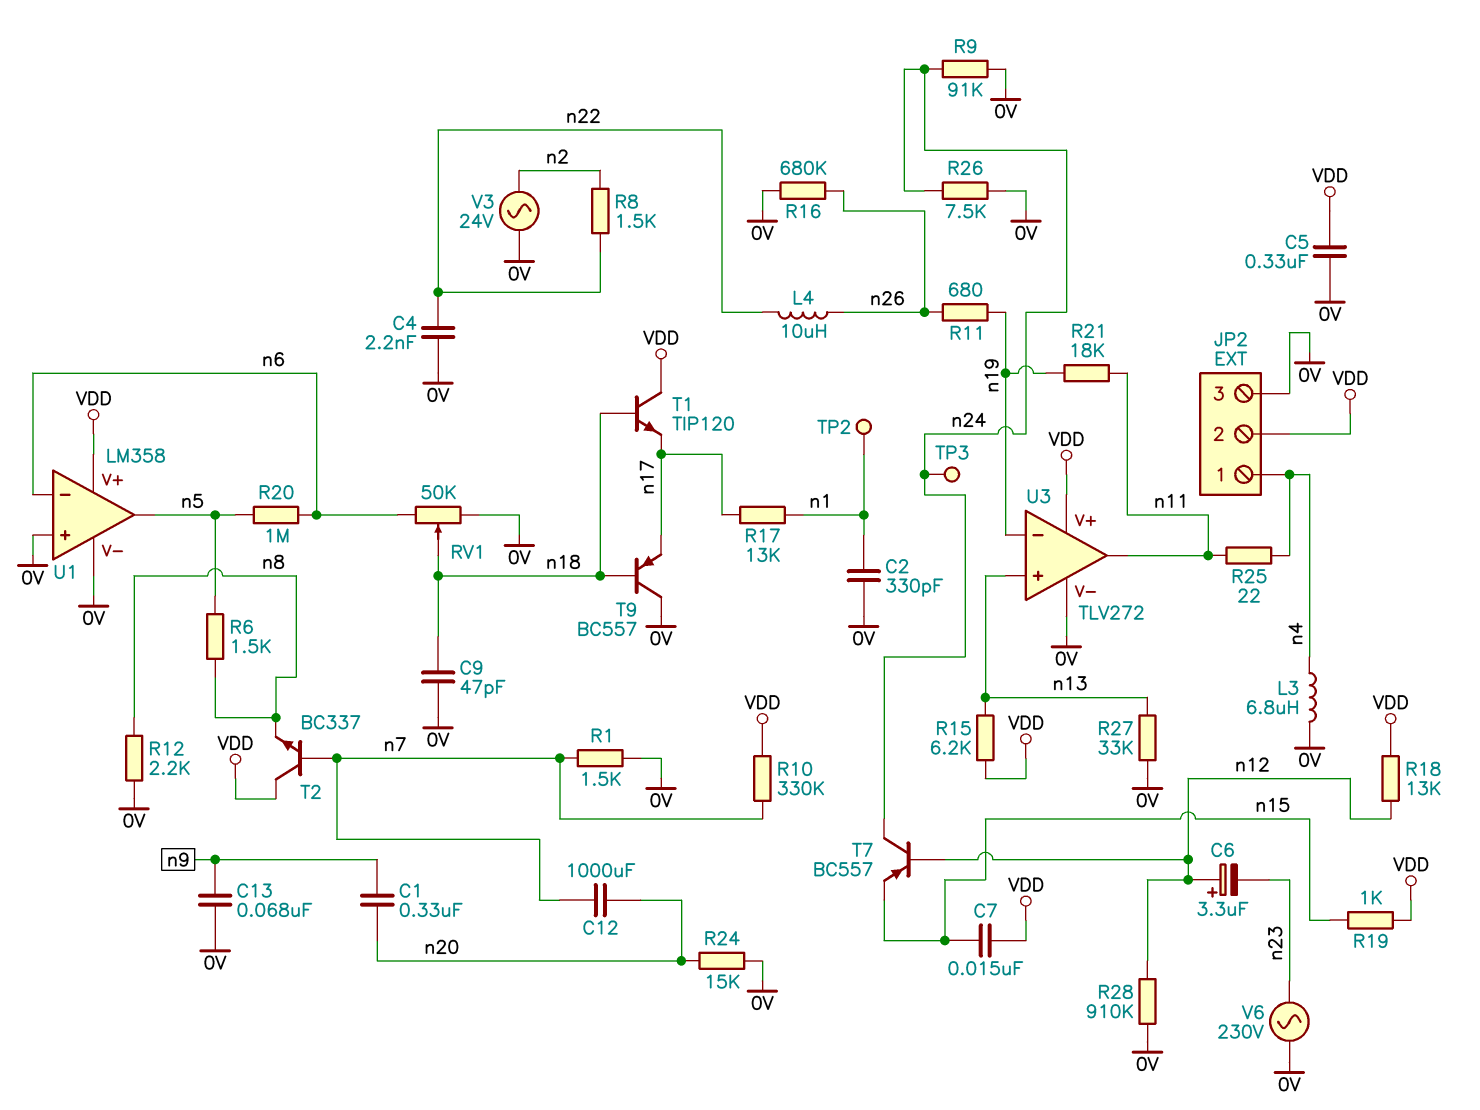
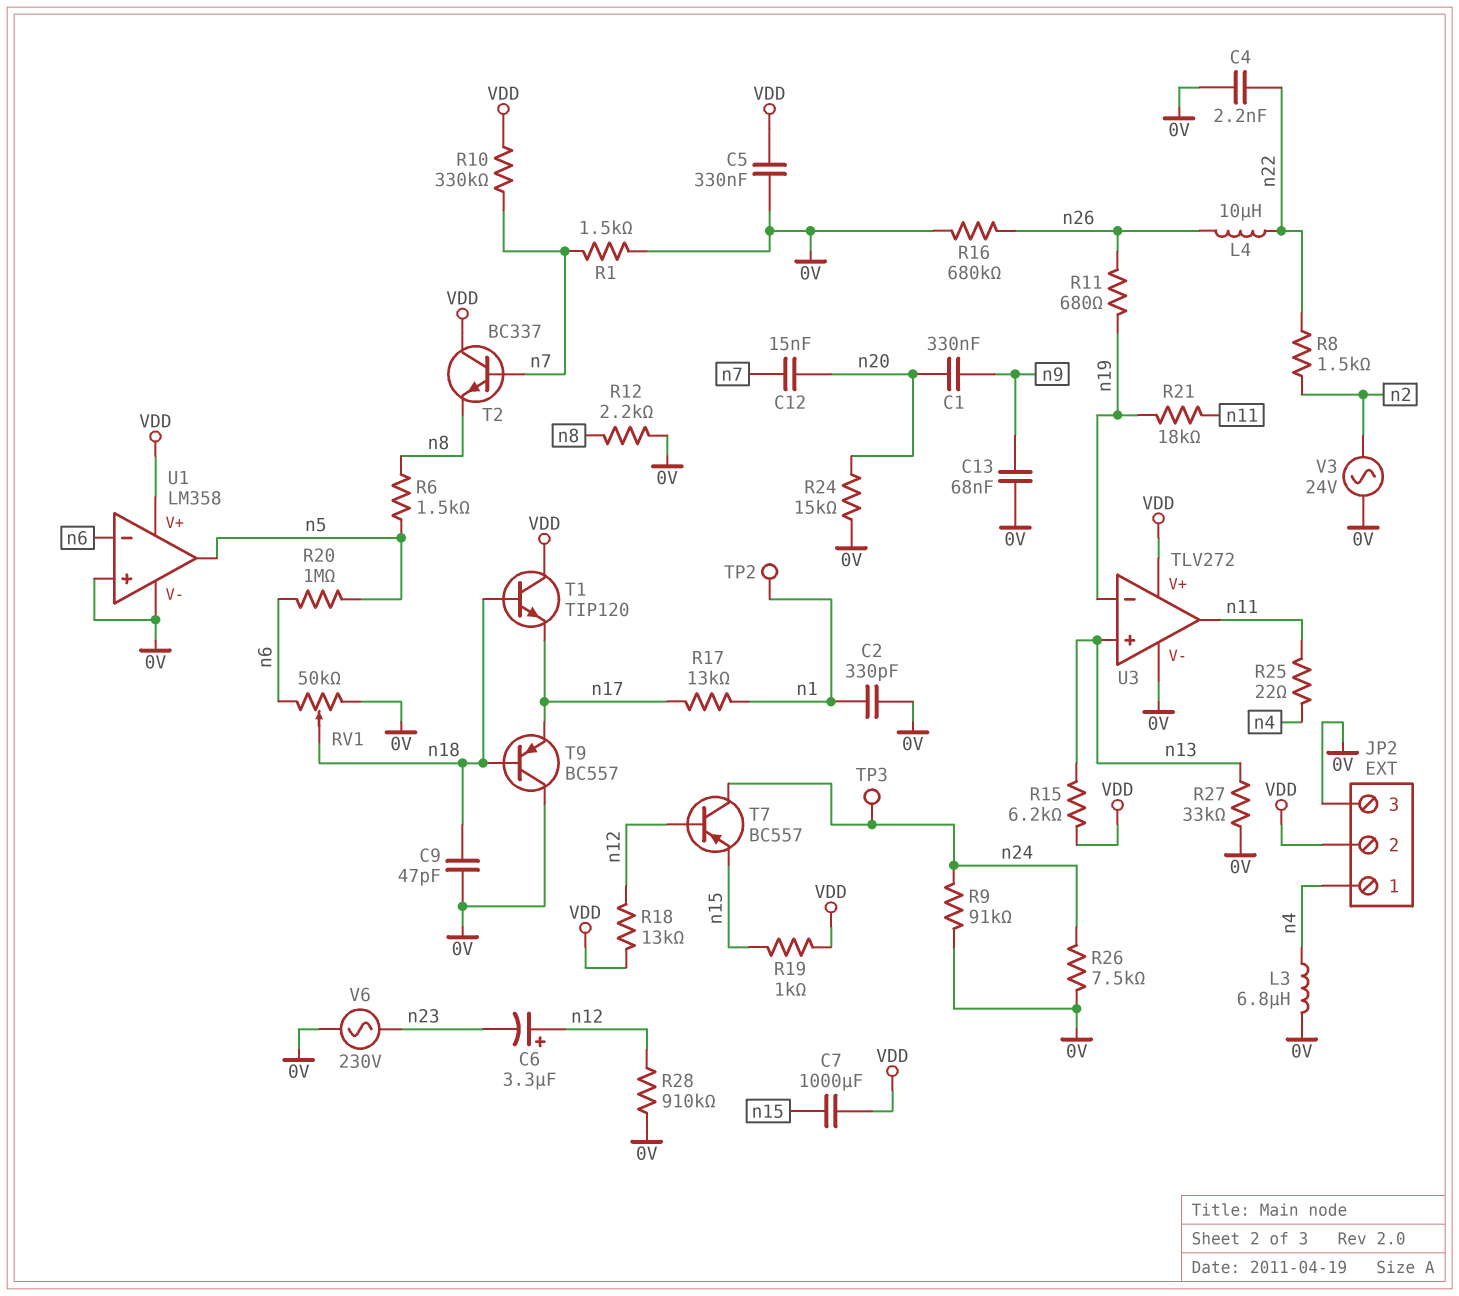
C7: 15nF (VDD, n15) -> 1000uF (VDD, n15)
C12: 1000uF (n7, n20) -> 15nF (n7, n20)

